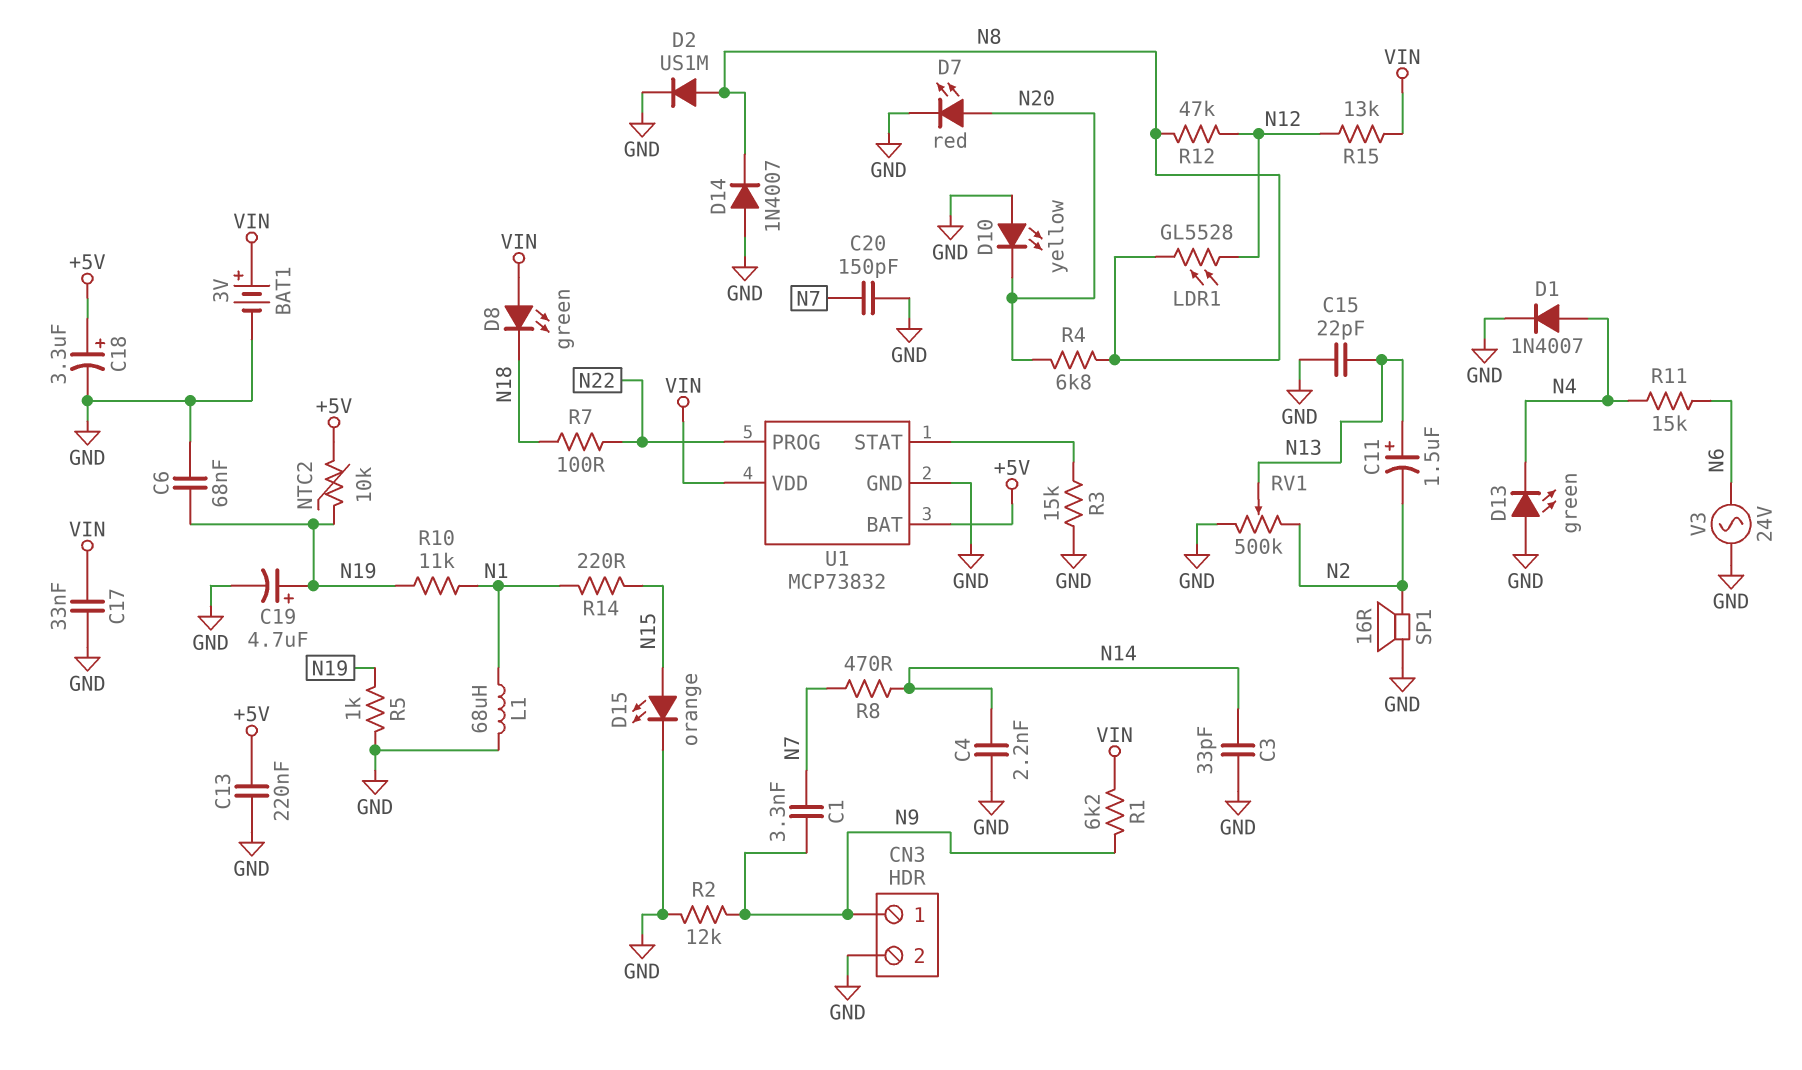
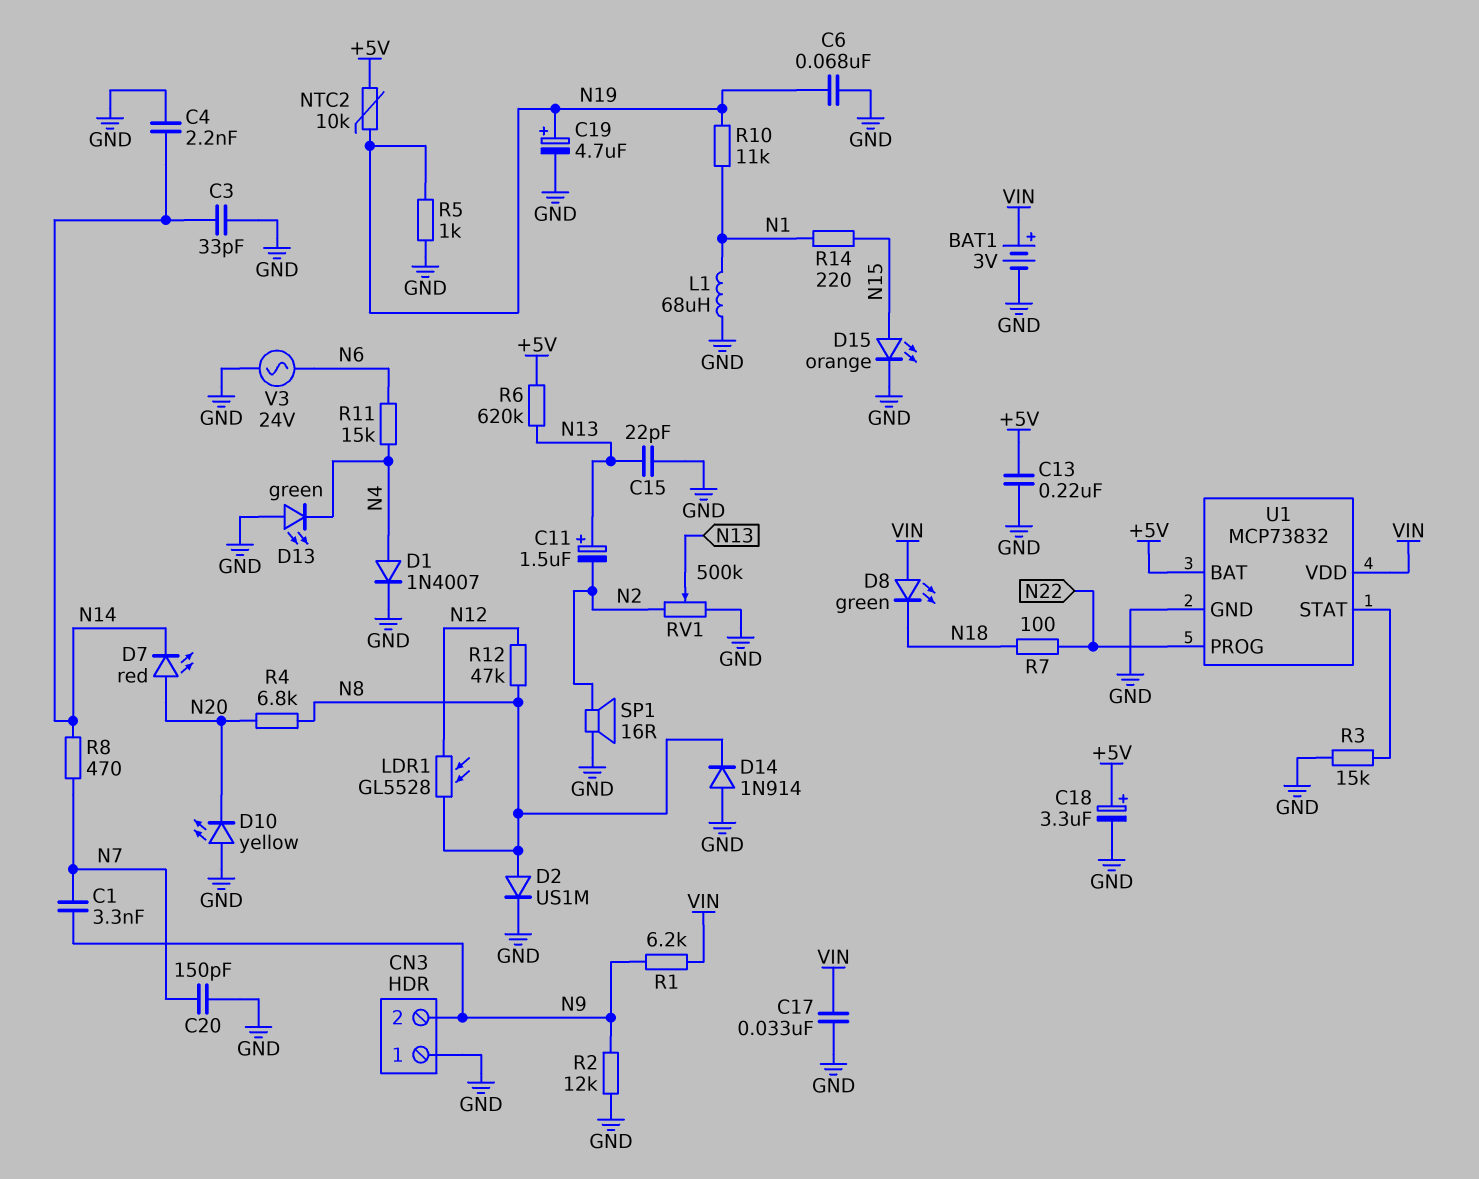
CN3 pin 1: N9 -> GND
CN3 pin 2: GND -> N9
D7: LED red (A N20, K GND) -> LED red (A N20, K N14)
D14: diode 1N4007 (A GND, K N8) -> diode 1N914 (A GND, K N8)
R6: none -> 620k (+5V, N13)
R15: 13k (N12, VIN) -> none

